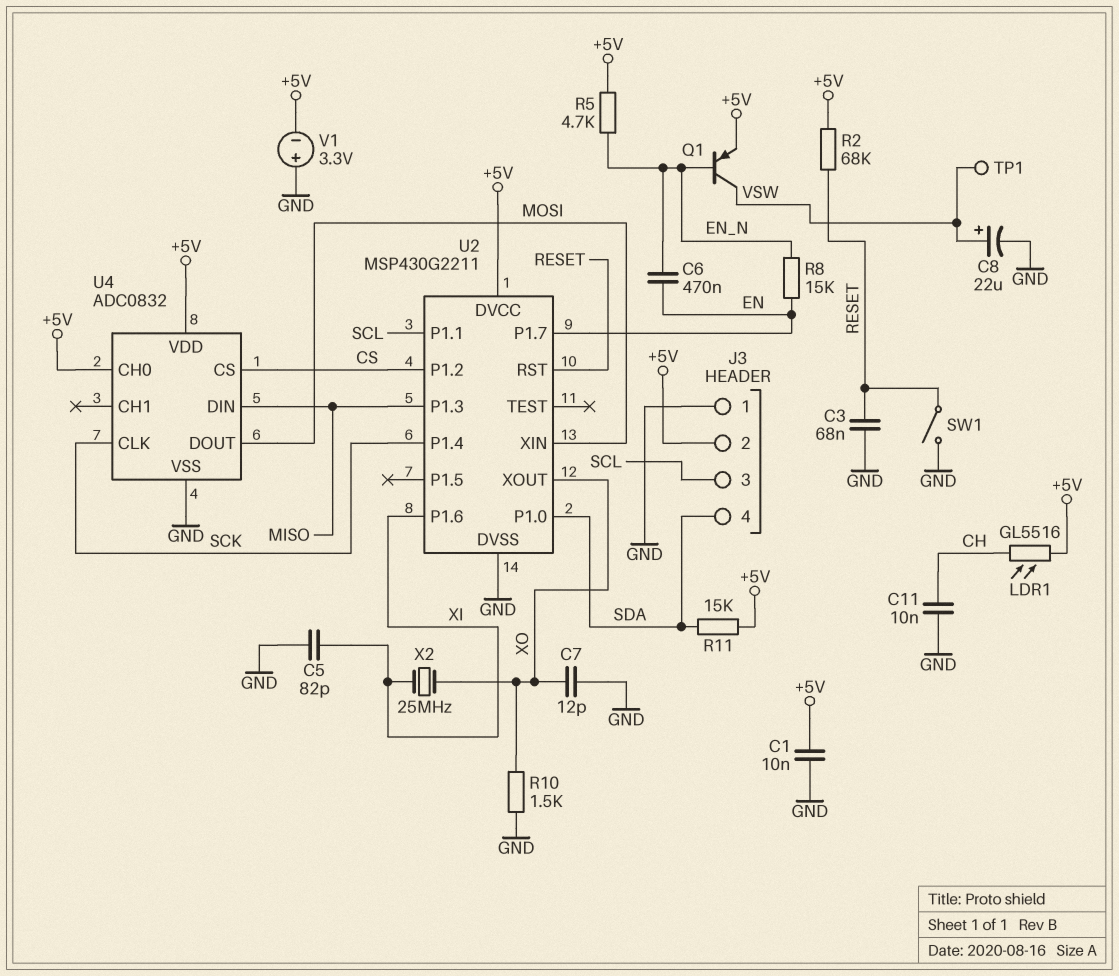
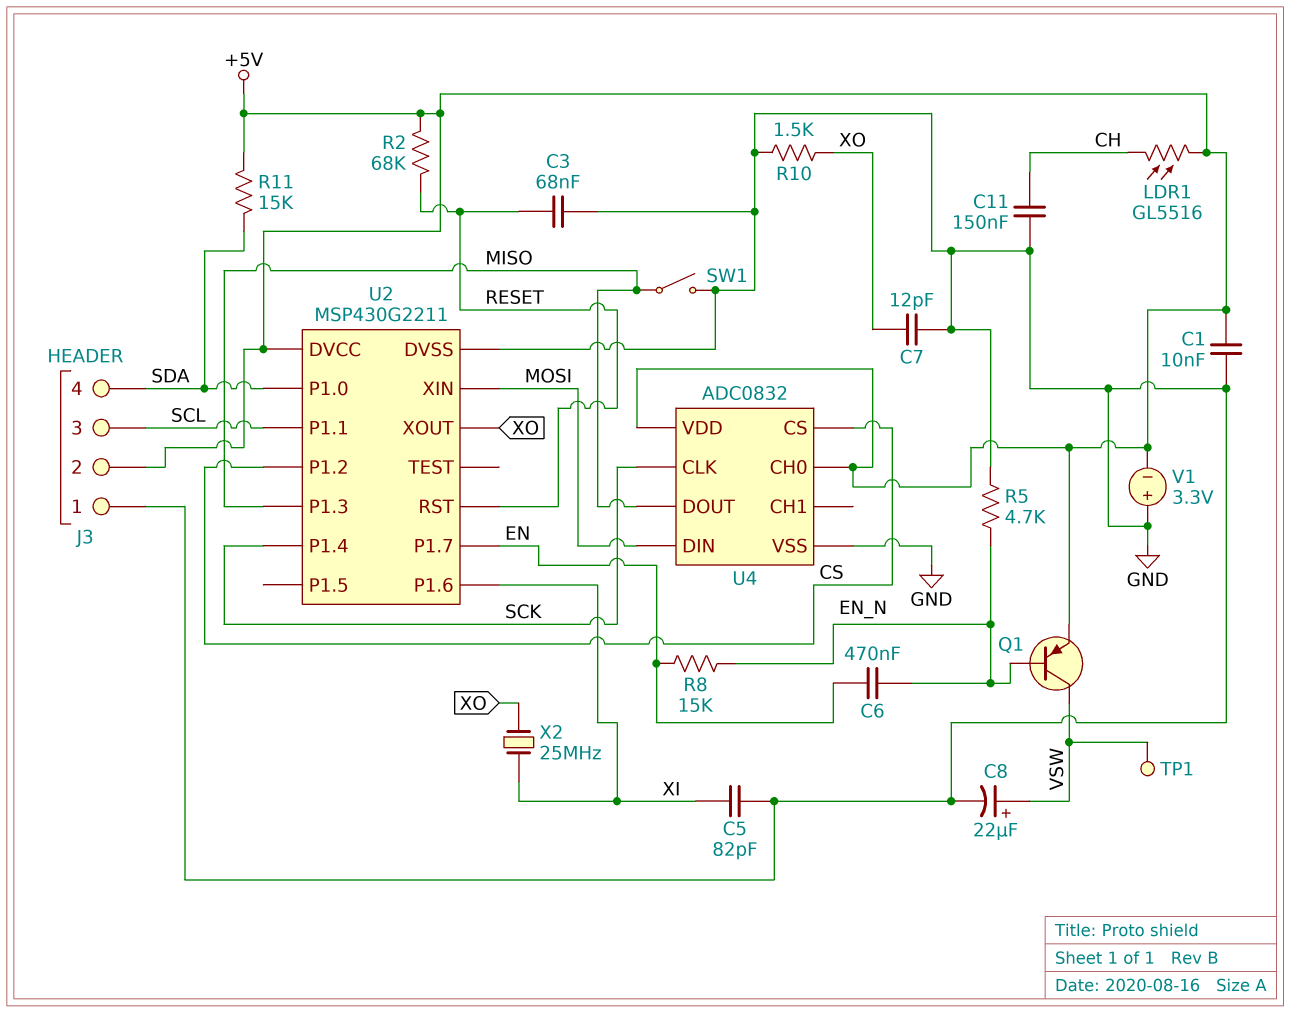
C11: 10nF (CH, GND) -> 150nF (CH, GND)
R5: 4.7k (+5V, EN_N) -> 4.7k (EN_N, GND)
SW1: switch (GND, RESET) -> switch (GND, MISO)
U4 pin DIN: MISO -> MOSI
U4 pin DOUT: MOSI -> MISO

